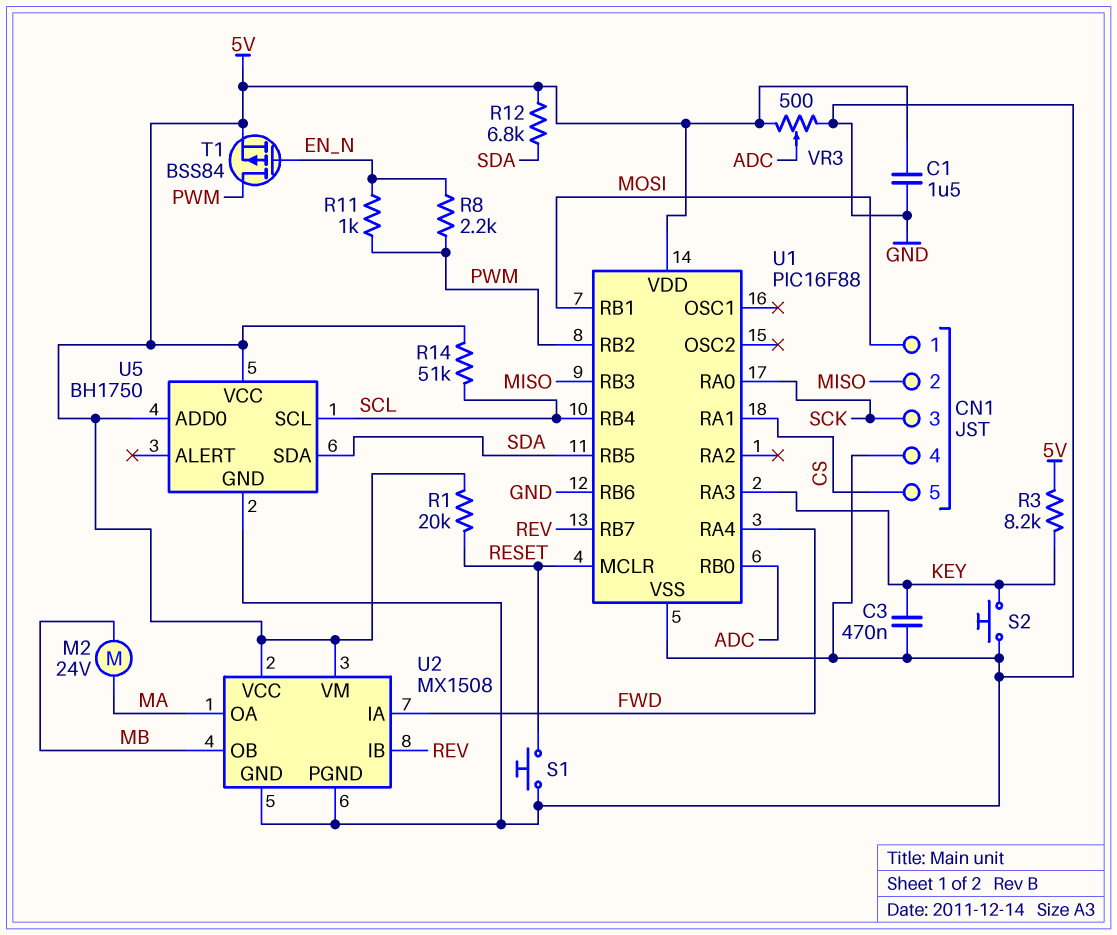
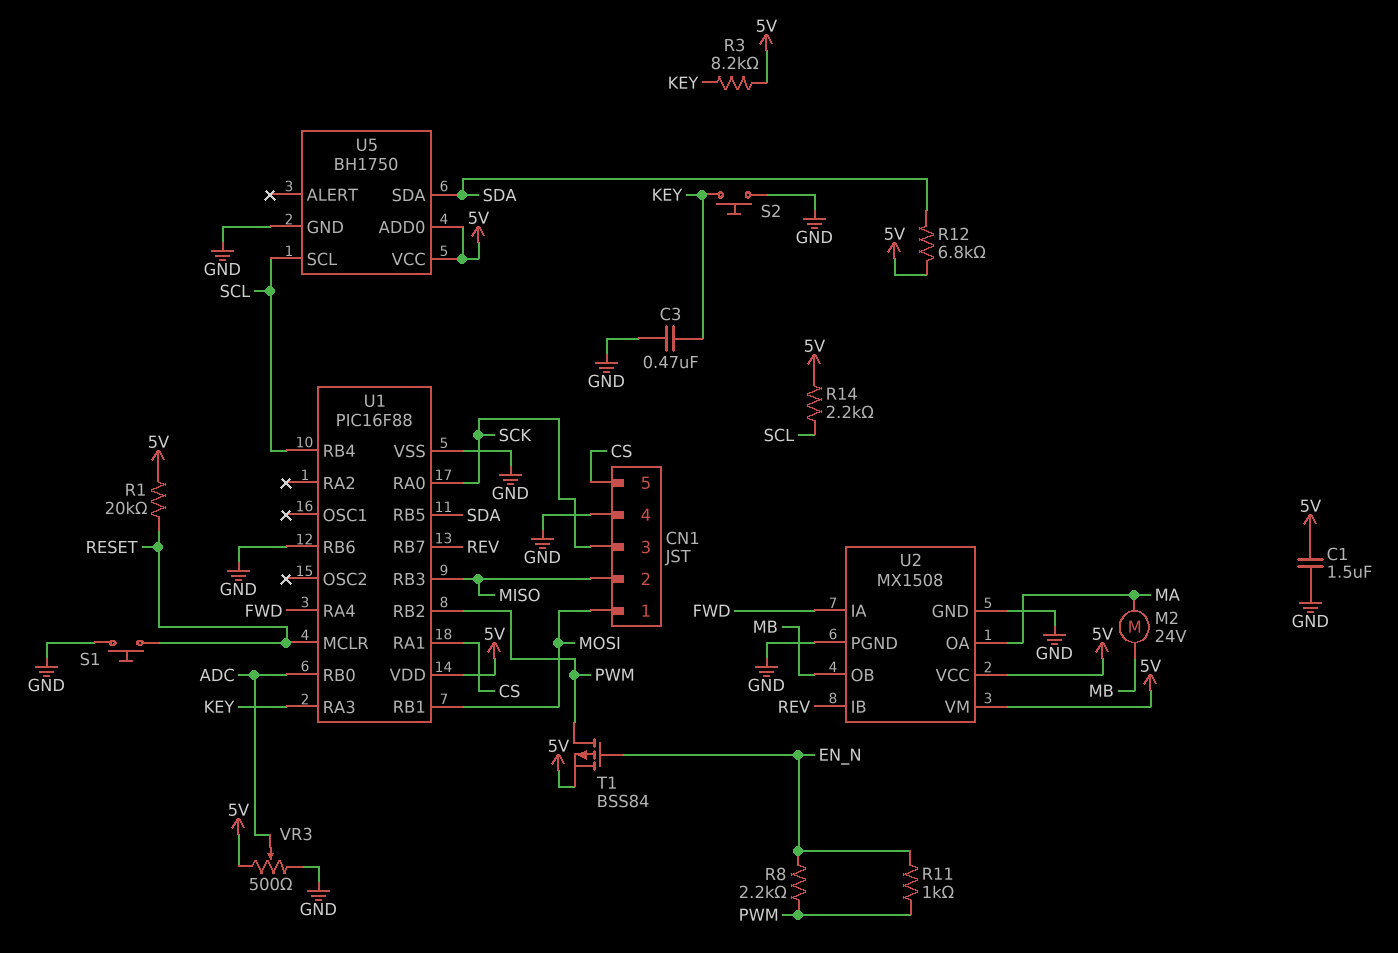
R14: 51k (5V, SCL) -> 2.2k (5V, SCL)

